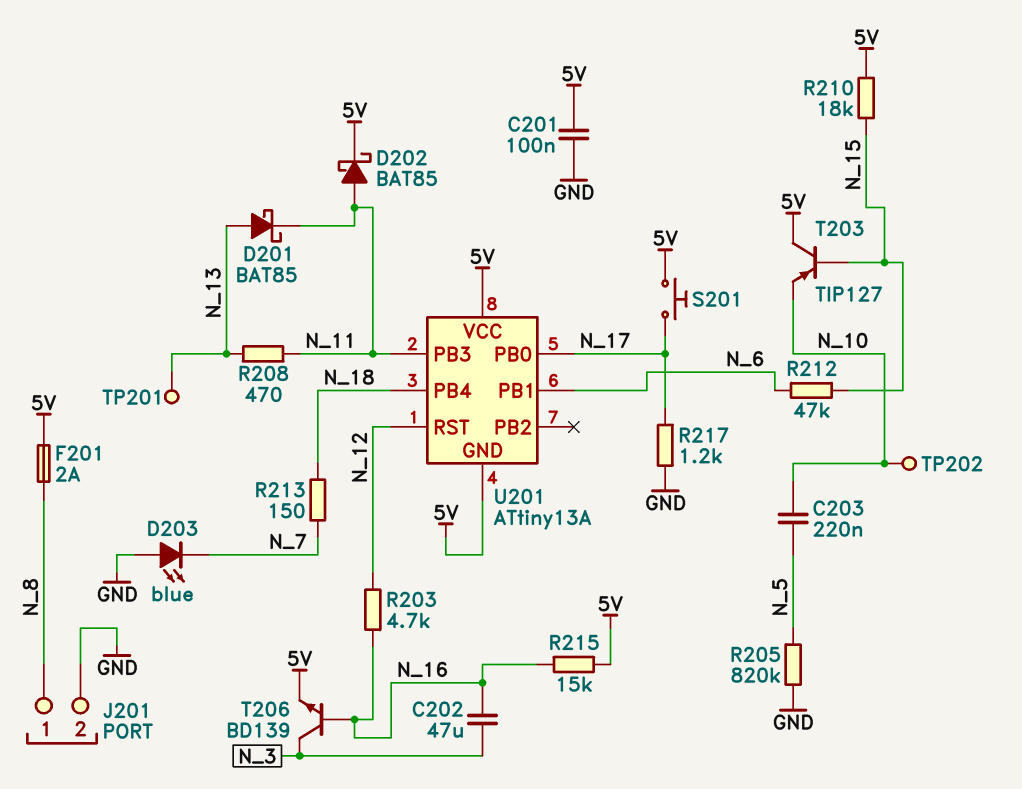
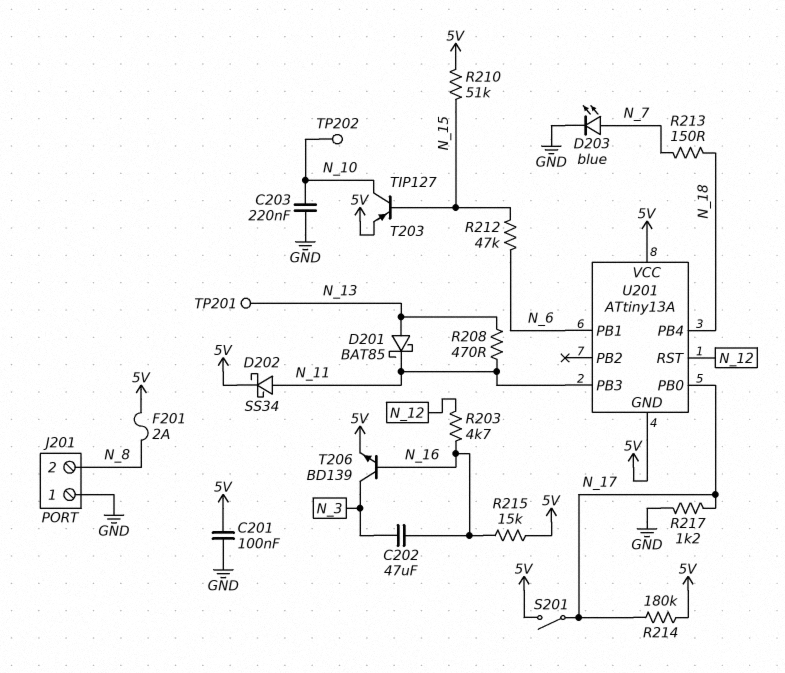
C203: 220nF (N_5, N_10) -> 220nF (GND, N_10)
D202: schottky BAT85 (A N_11, K 5V) -> schottky SS34 (A N_11, K 5V)
D203: LED blue (A GND, K N_7) -> LED blue (A N_7, K GND)
J201 pin 1: N_8 -> GND
J201 pin 2: GND -> N_8
R205: 820k (GND, N_5) -> none
R210: 18k (5V, N_15) -> 51k (5V, N_15)
R214: none -> 180k (5V, N_17)
S201: button (5V, N_17) -> switch (5V, N_17)
T203: PNP TIP127 (B N_15, C 5V, E N_10) -> PNP TIP127 (B N_15, C N_10, E 5V)

